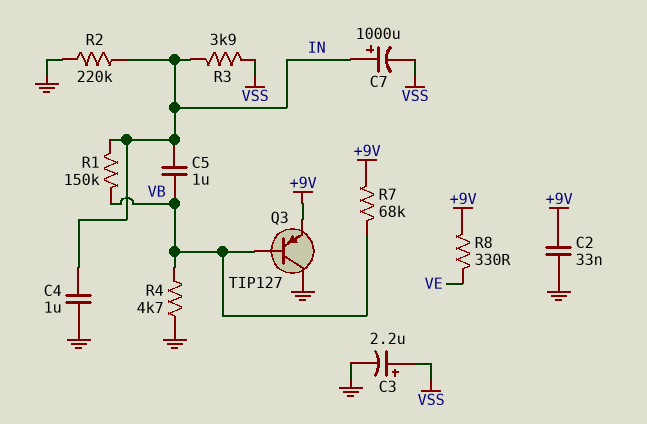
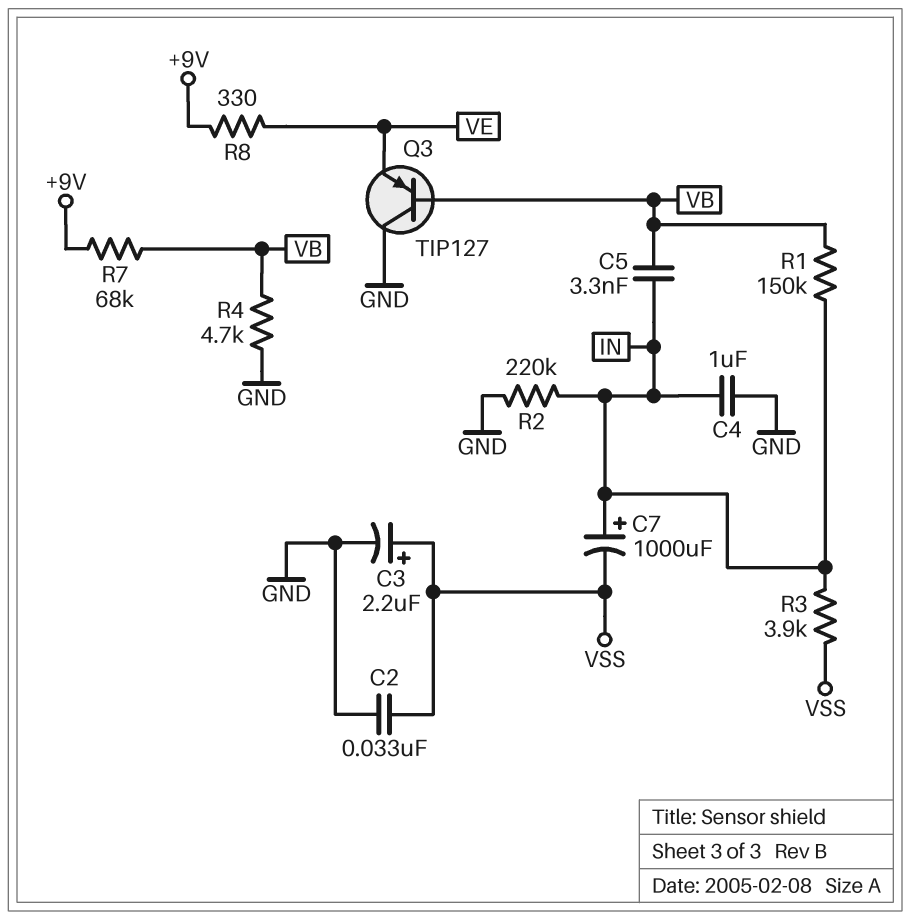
C2: 33nF (+9V, GND) -> 33nF (GND, VSS)
C5: 1uF (IN, VB) -> 3.3nF (IN, VB)
Q3: PNP TIP127 (B VB, C GND, E +9V) -> PNP TIP127 (B VB, C GND, E VE)

